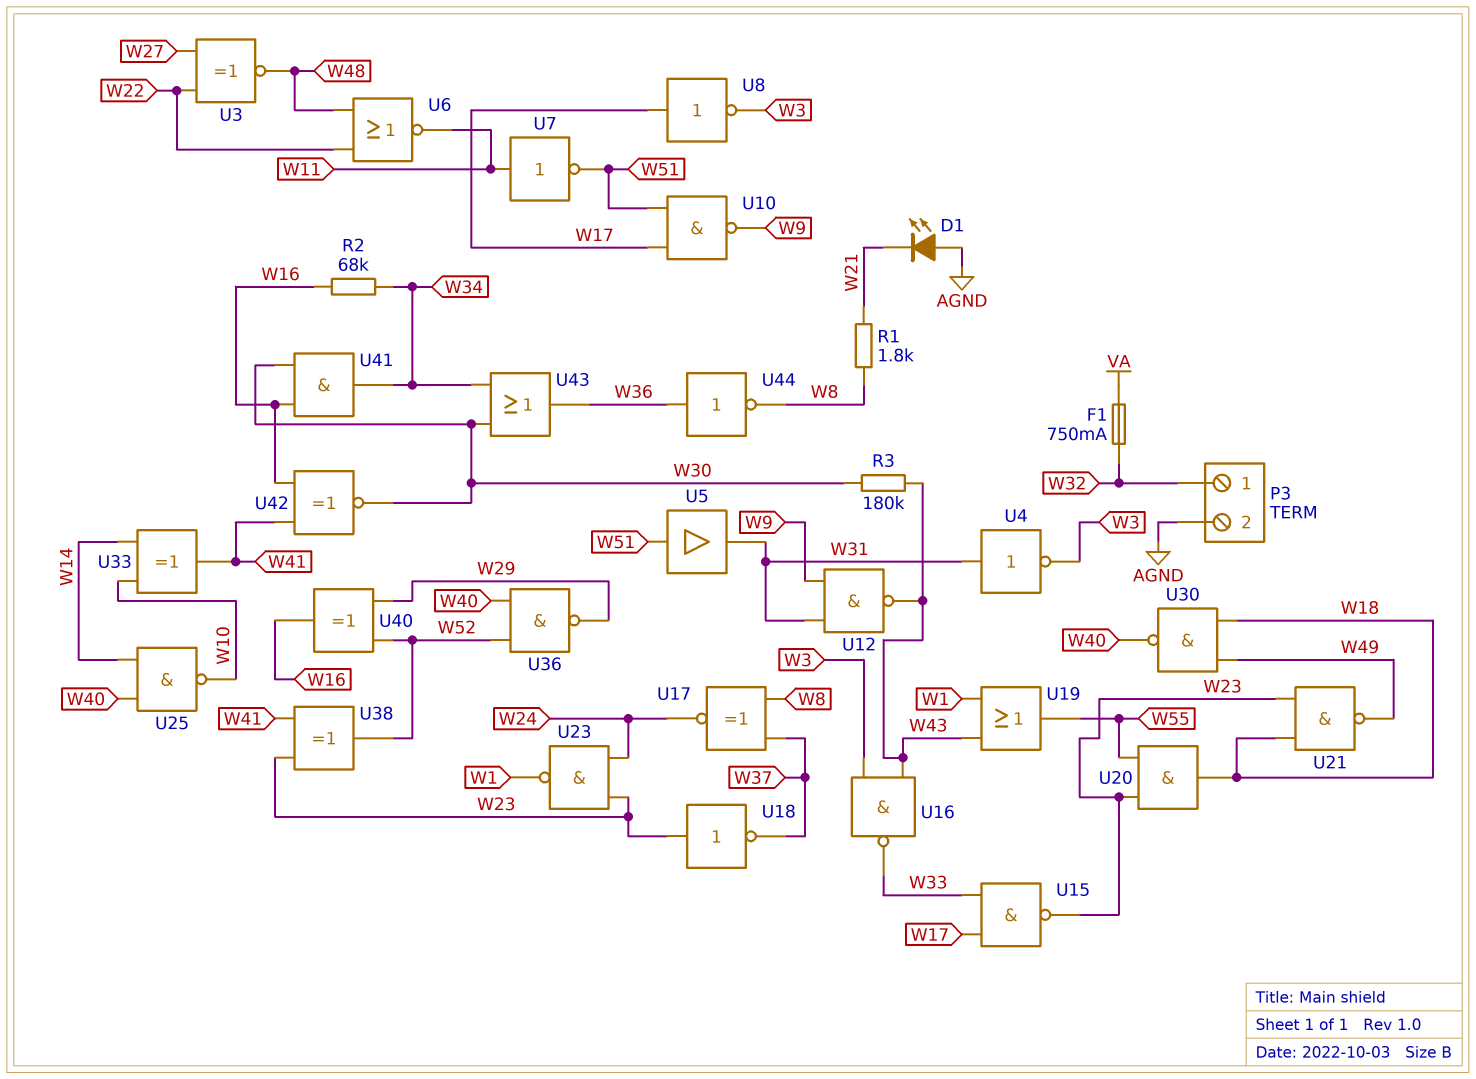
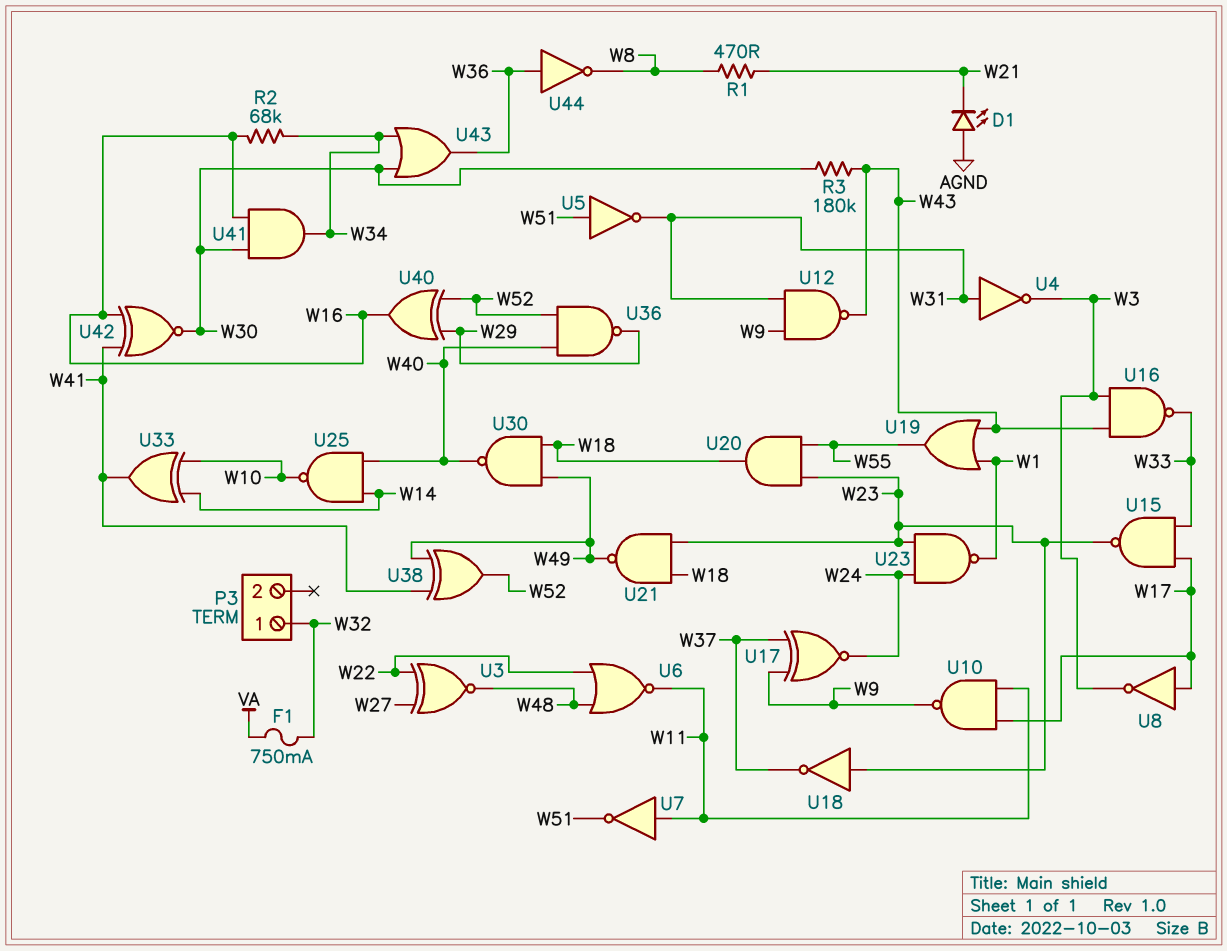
P3 pin 2: AGND -> none
R1: 1.8k (W8, W21) -> 470 (W8, W21)
U5: buffer (in W51, out W31) -> NOT (in W51, out W31)
U10: NAND (in W17, in W51, out W9) -> NAND (in W11, in W17, out W9)
U17: XNOR (in W8, in W37, out W24) -> XNOR (in W9, in W37, out W24)
U38: XOR (in W23, in W41, out W52) -> XOR (in W41, in W49, out W52)

